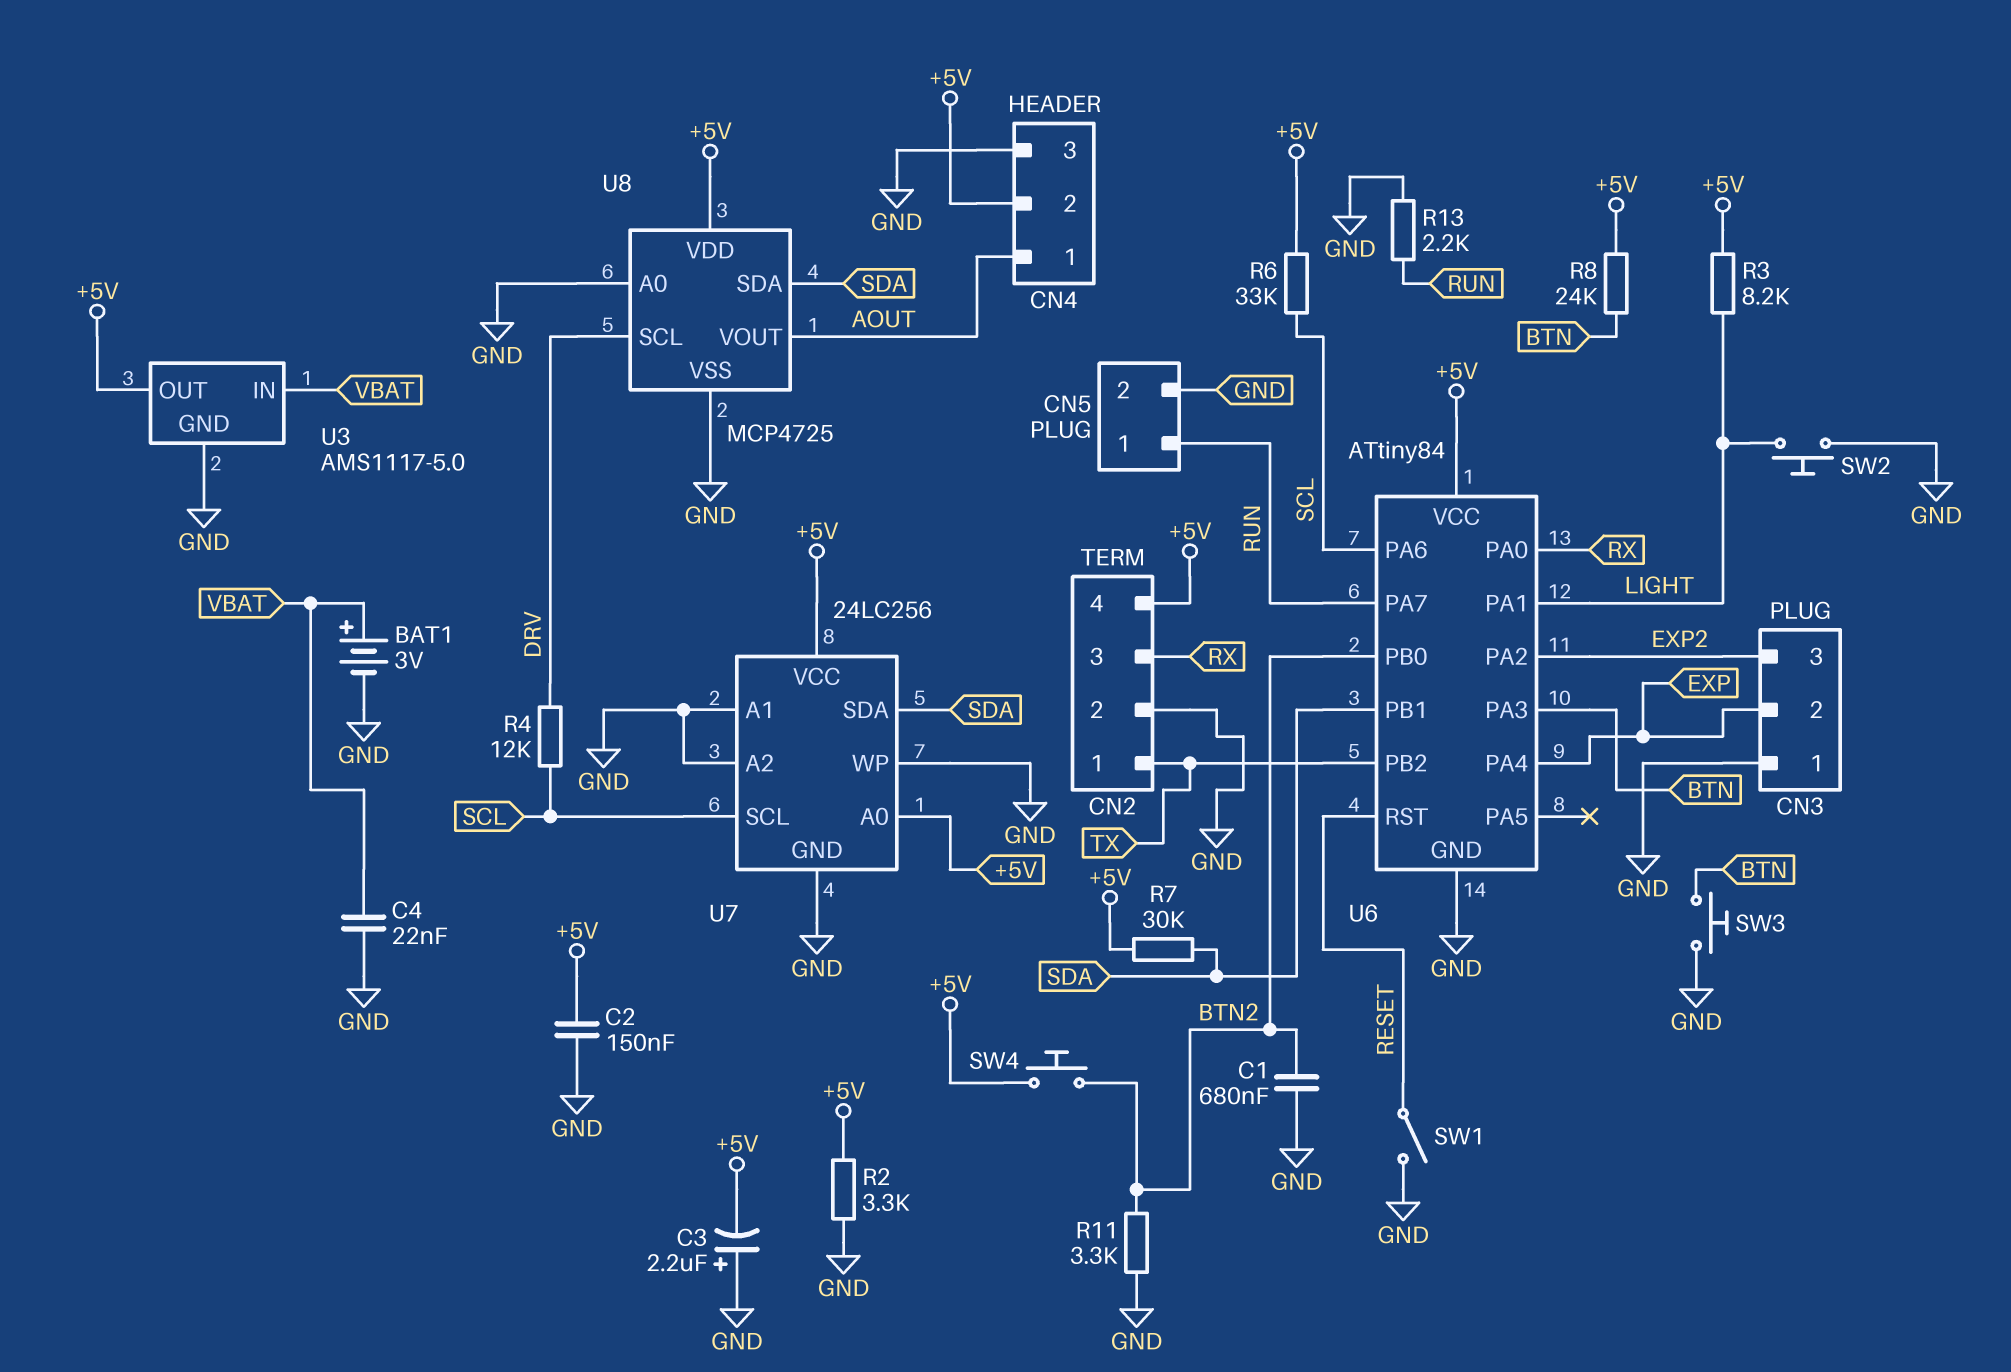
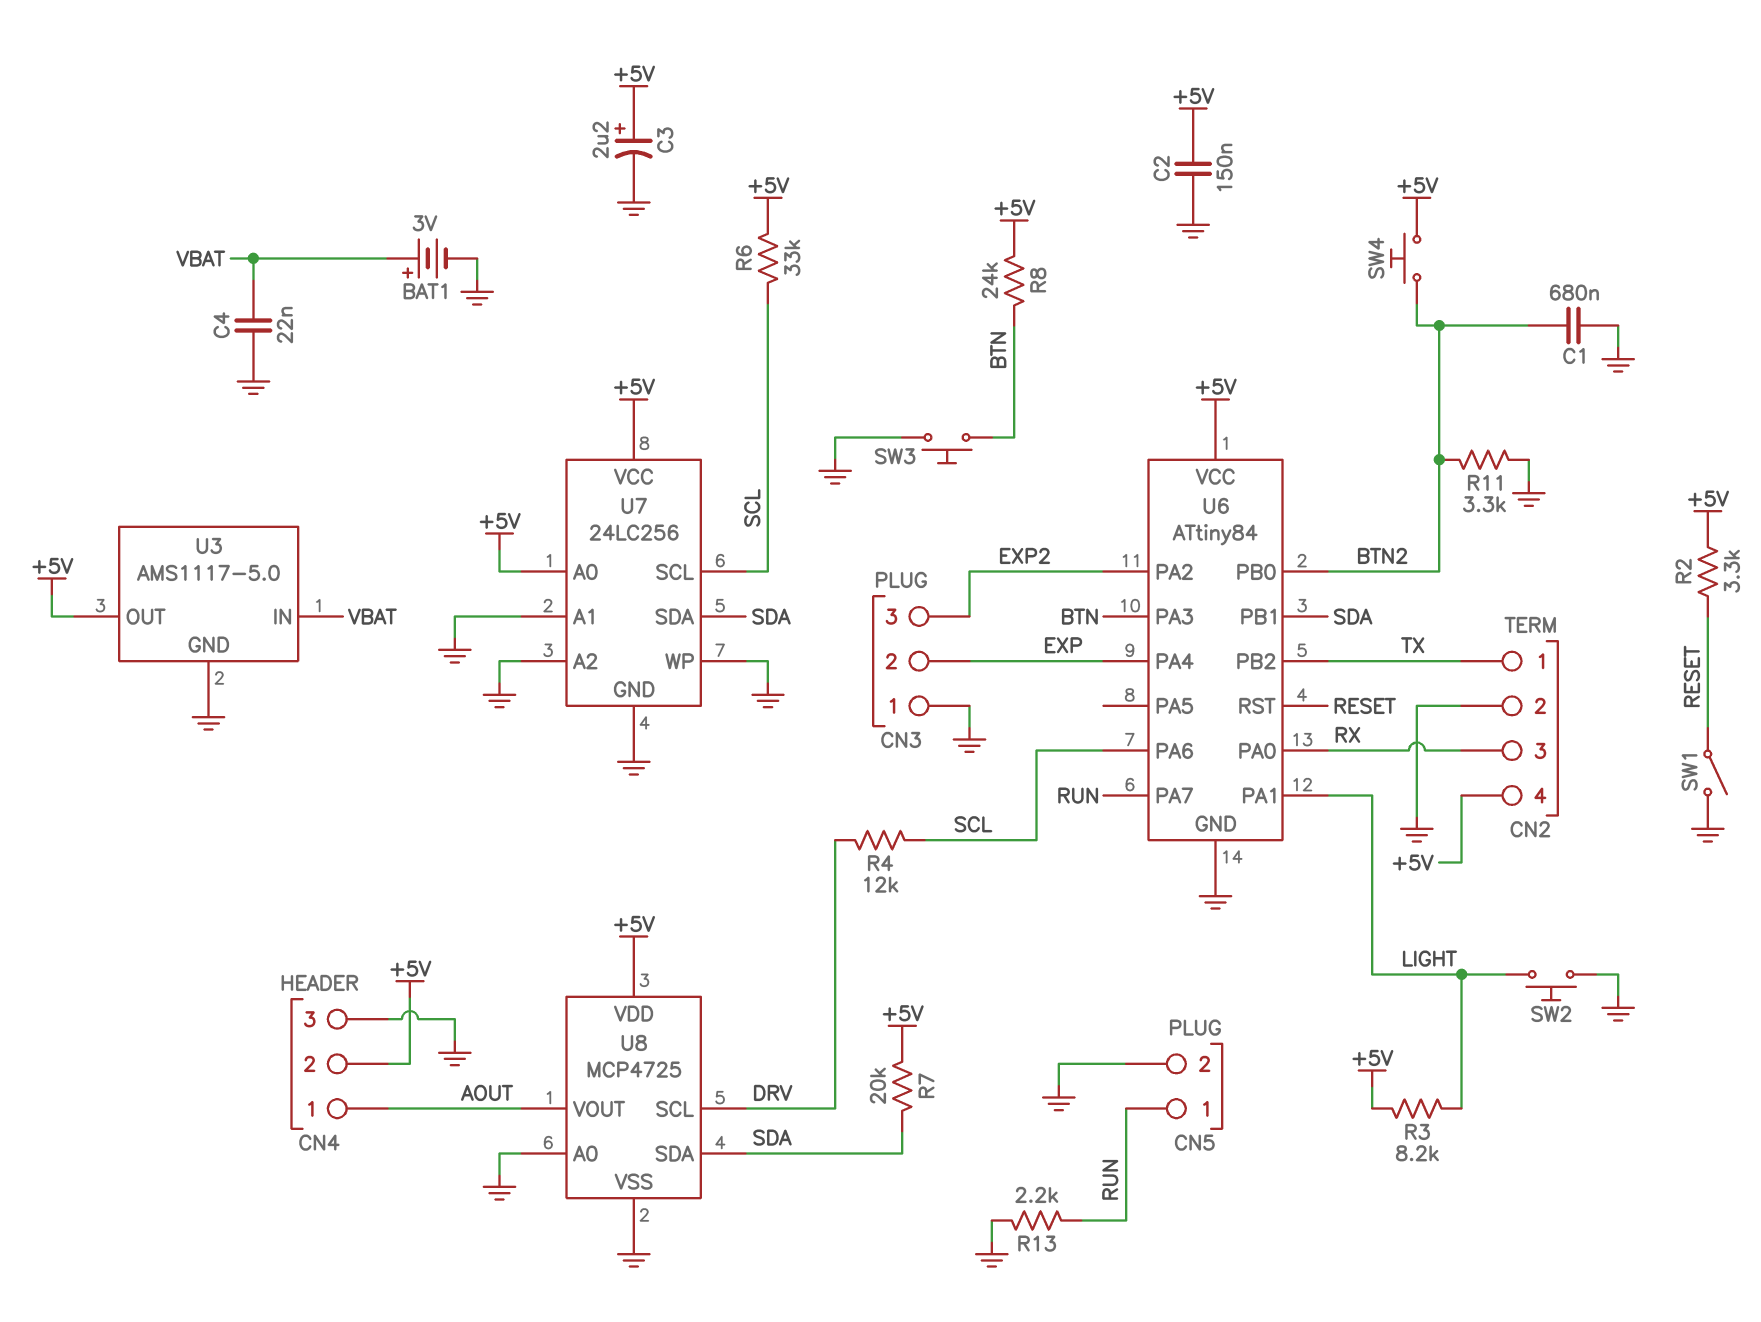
C3: 2.2uF (plus GND, minus +5V) -> 2.2uF (plus +5V, minus GND)
R2: 3.3k (+5V, GND) -> 3.3k (+5V, RESET)
R7: 30k (+5V, SDA) -> 20k (+5V, SDA)

